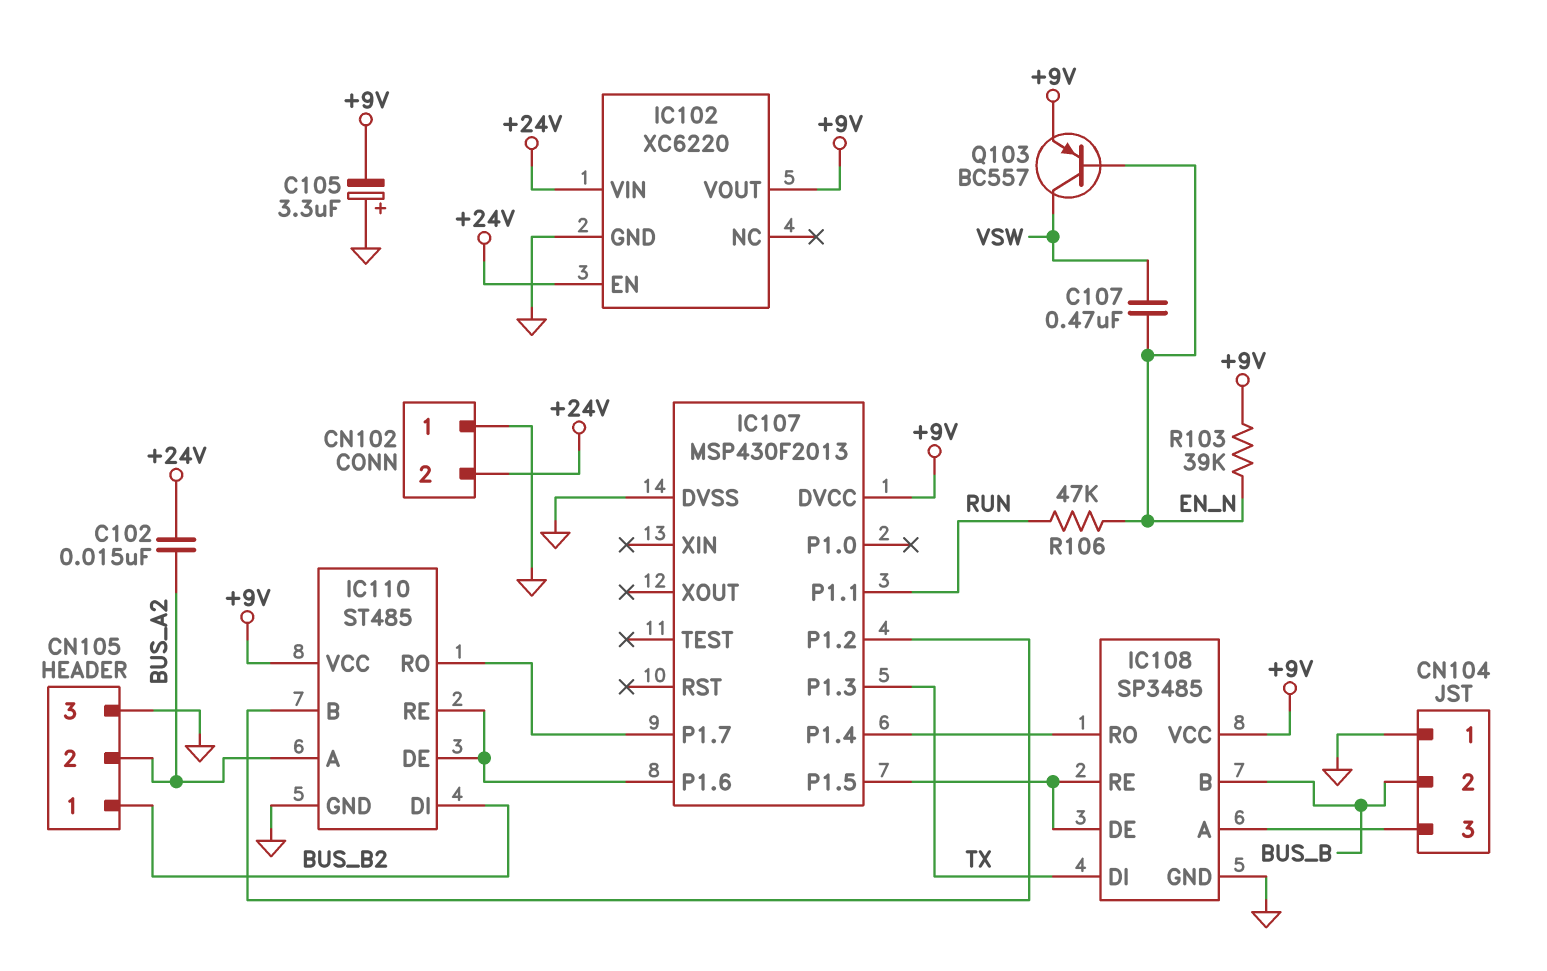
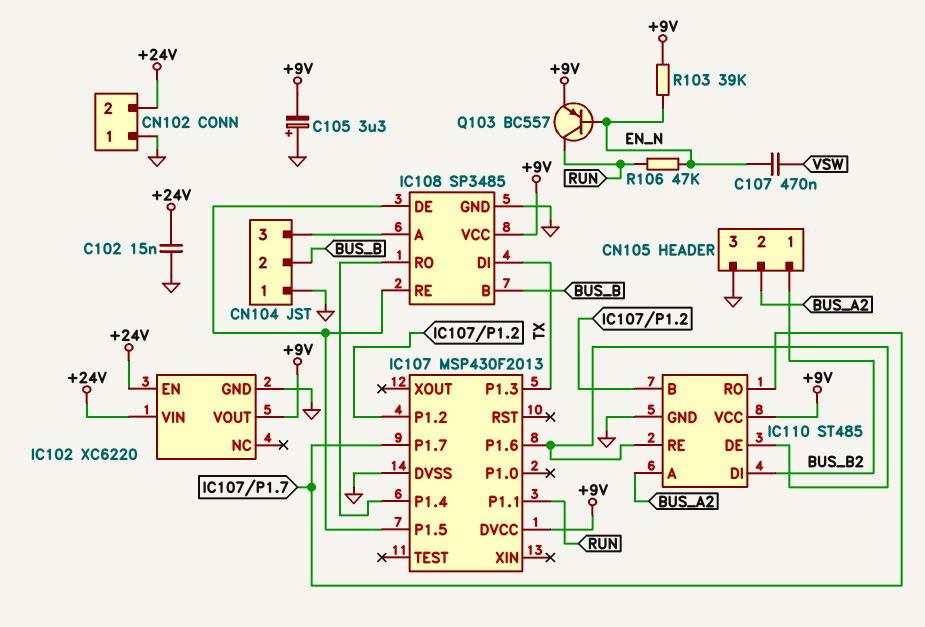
C102: 15nF (+24V, BUS_A2) -> 15nF (+24V, GND)
Q103: PNP BC557 (B EN_N, C VSW, E +9V) -> PNP BC557 (B EN_N, C RUN, E +9V)

